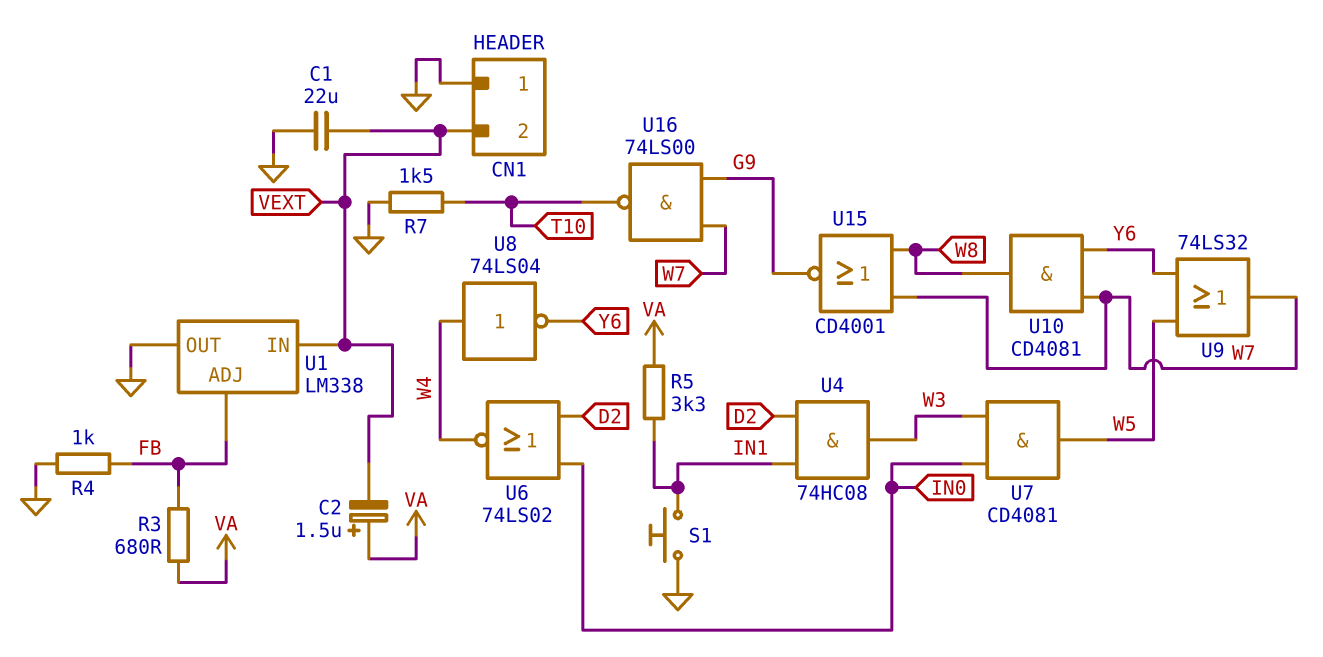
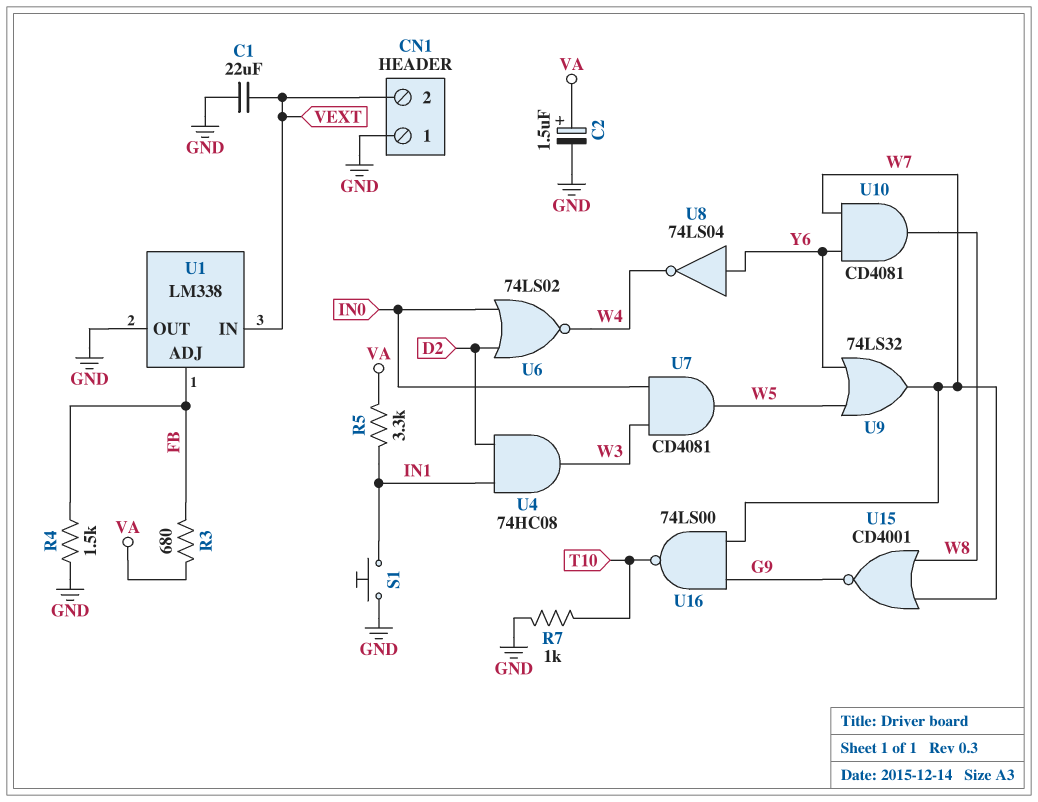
C2: 1.5uF (plus VA, minus VEXT) -> 1.5uF (plus VA, minus GND)
R4: 1k (FB, GND) -> 1.5k (FB, GND)
R7: 1.5k (GND, T10) -> 1k (GND, T10)
U8: NOT 74LS04 (in W4, out Y6) -> NOT 74LS04 (in Y6, out W4)

